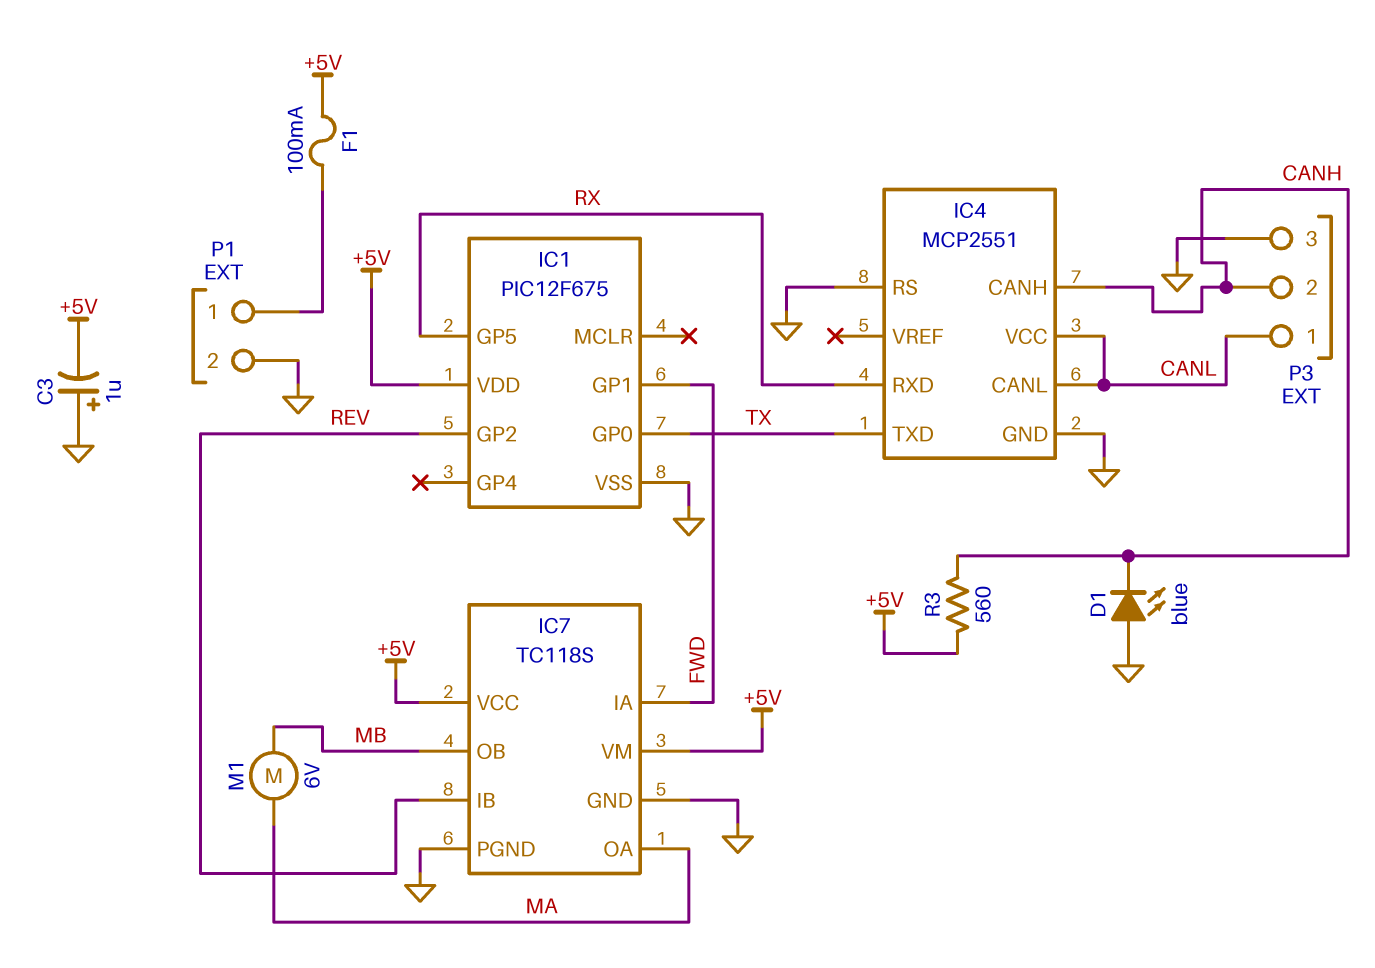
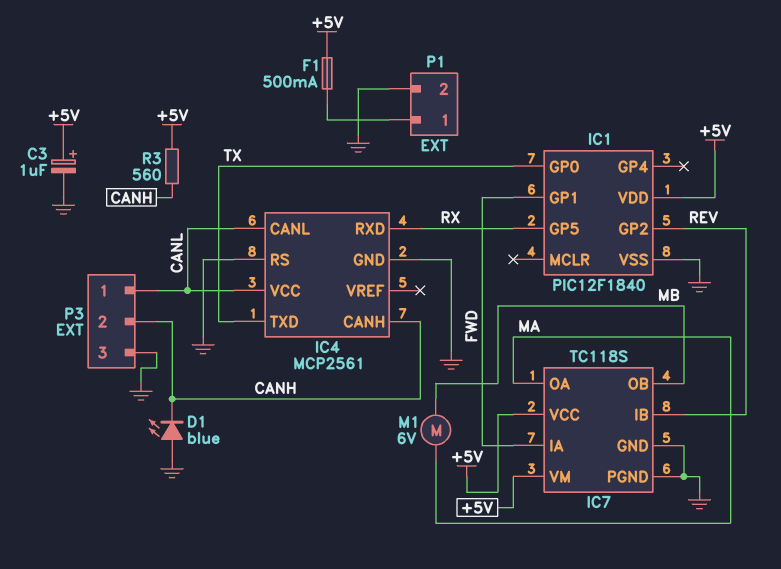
C3: 1uF (plus GND, minus +5V) -> 1uF (plus +5V, minus GND)
F1: 100mA (+5V, P1/1) -> 500mA (+5V, P1/1)
IC1: PIC12F675 -> PIC12F1840
IC4: MCP2551 -> MCP2561

